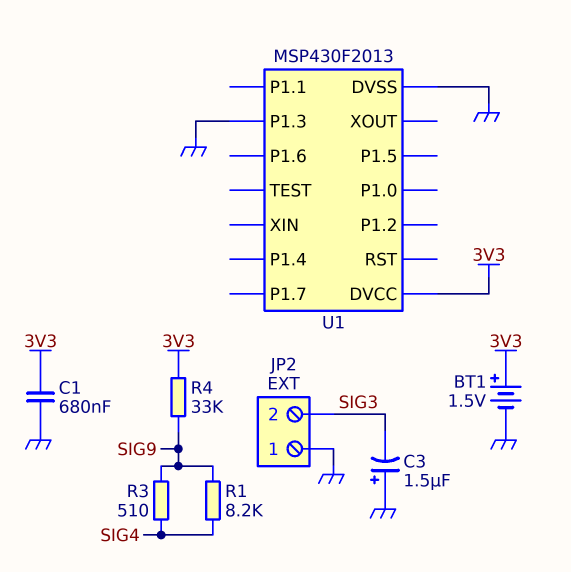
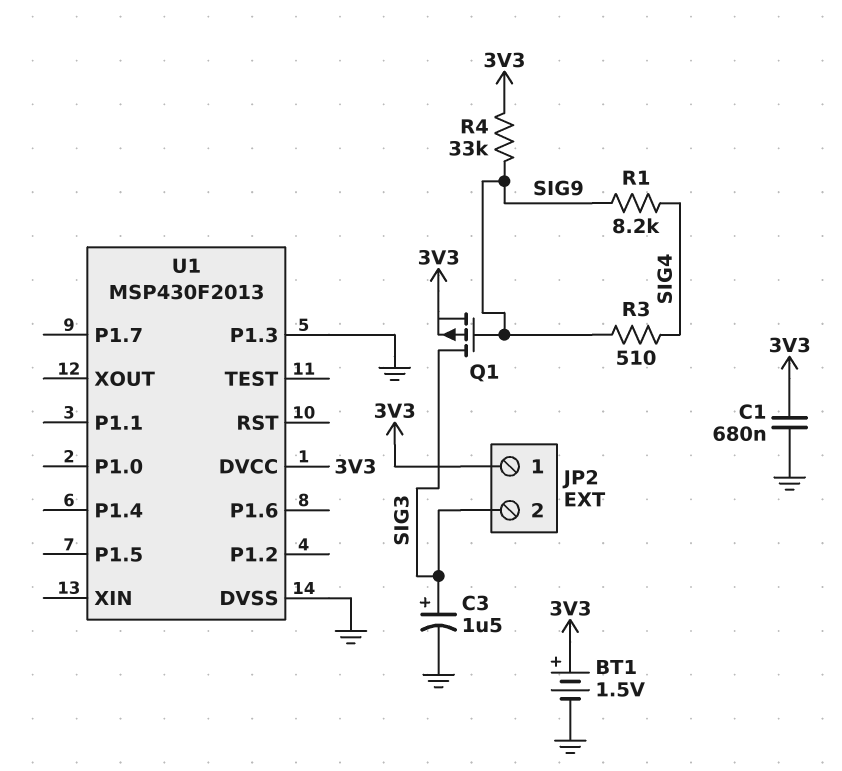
C3: 1.5uF (plus GND, minus SIG3) -> 1.5uF (plus SIG3, minus GND)
JP2 pin 1: GND -> 3V3
Q1: none -> PMOS (G SIG9, D SIG3, S 3V3)

